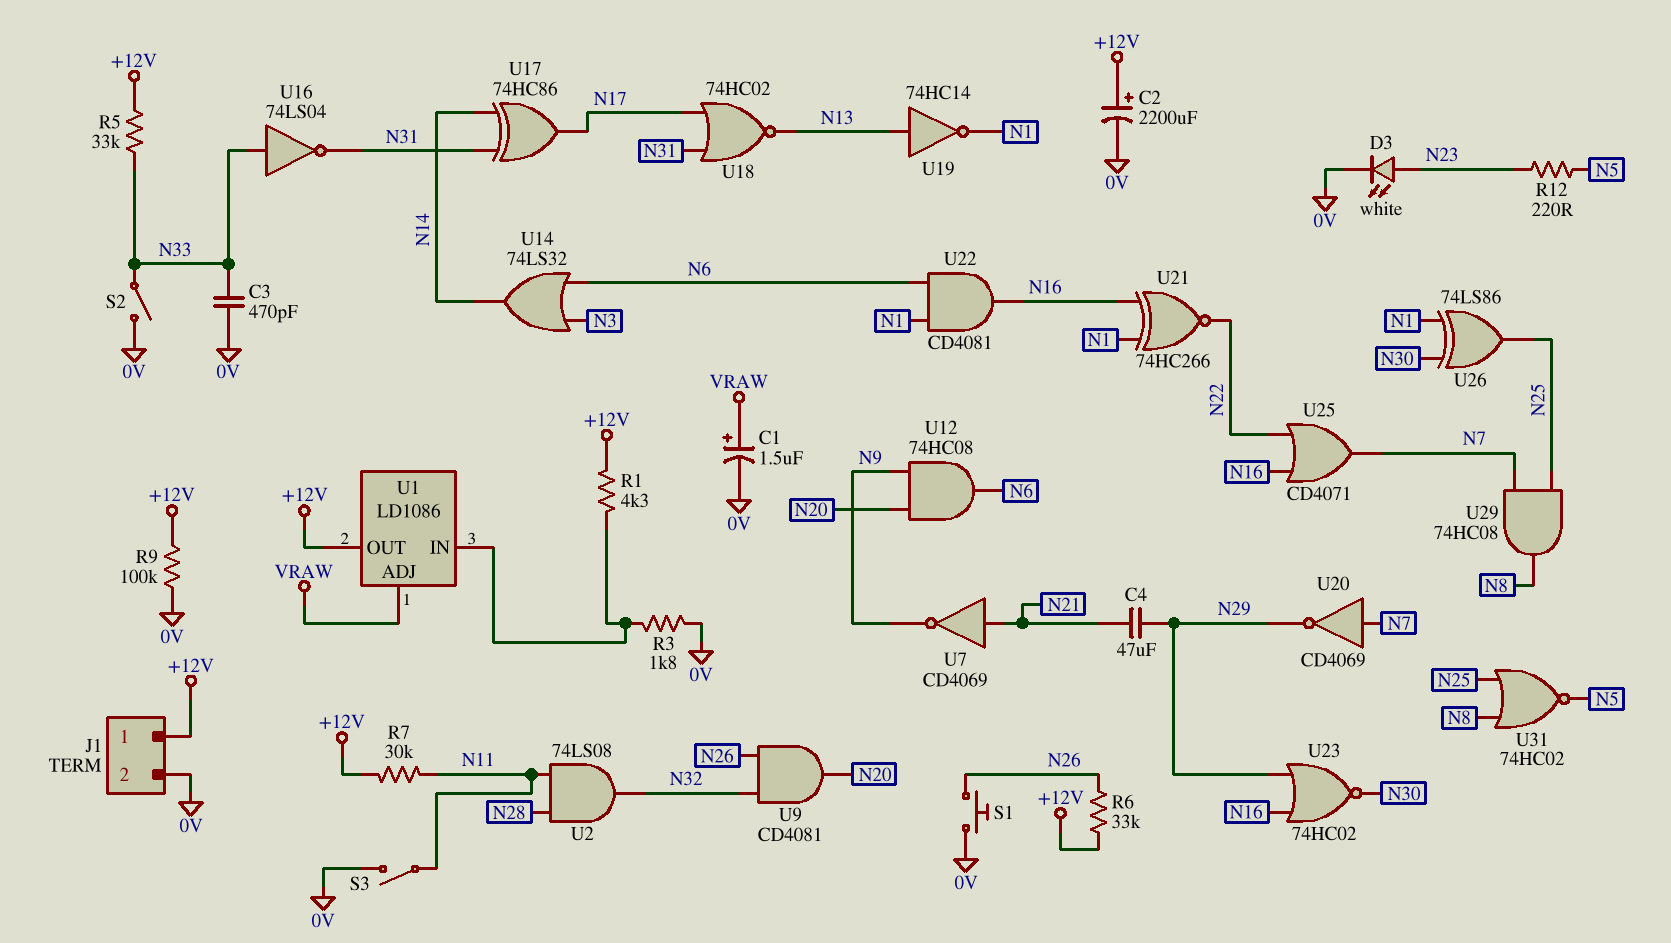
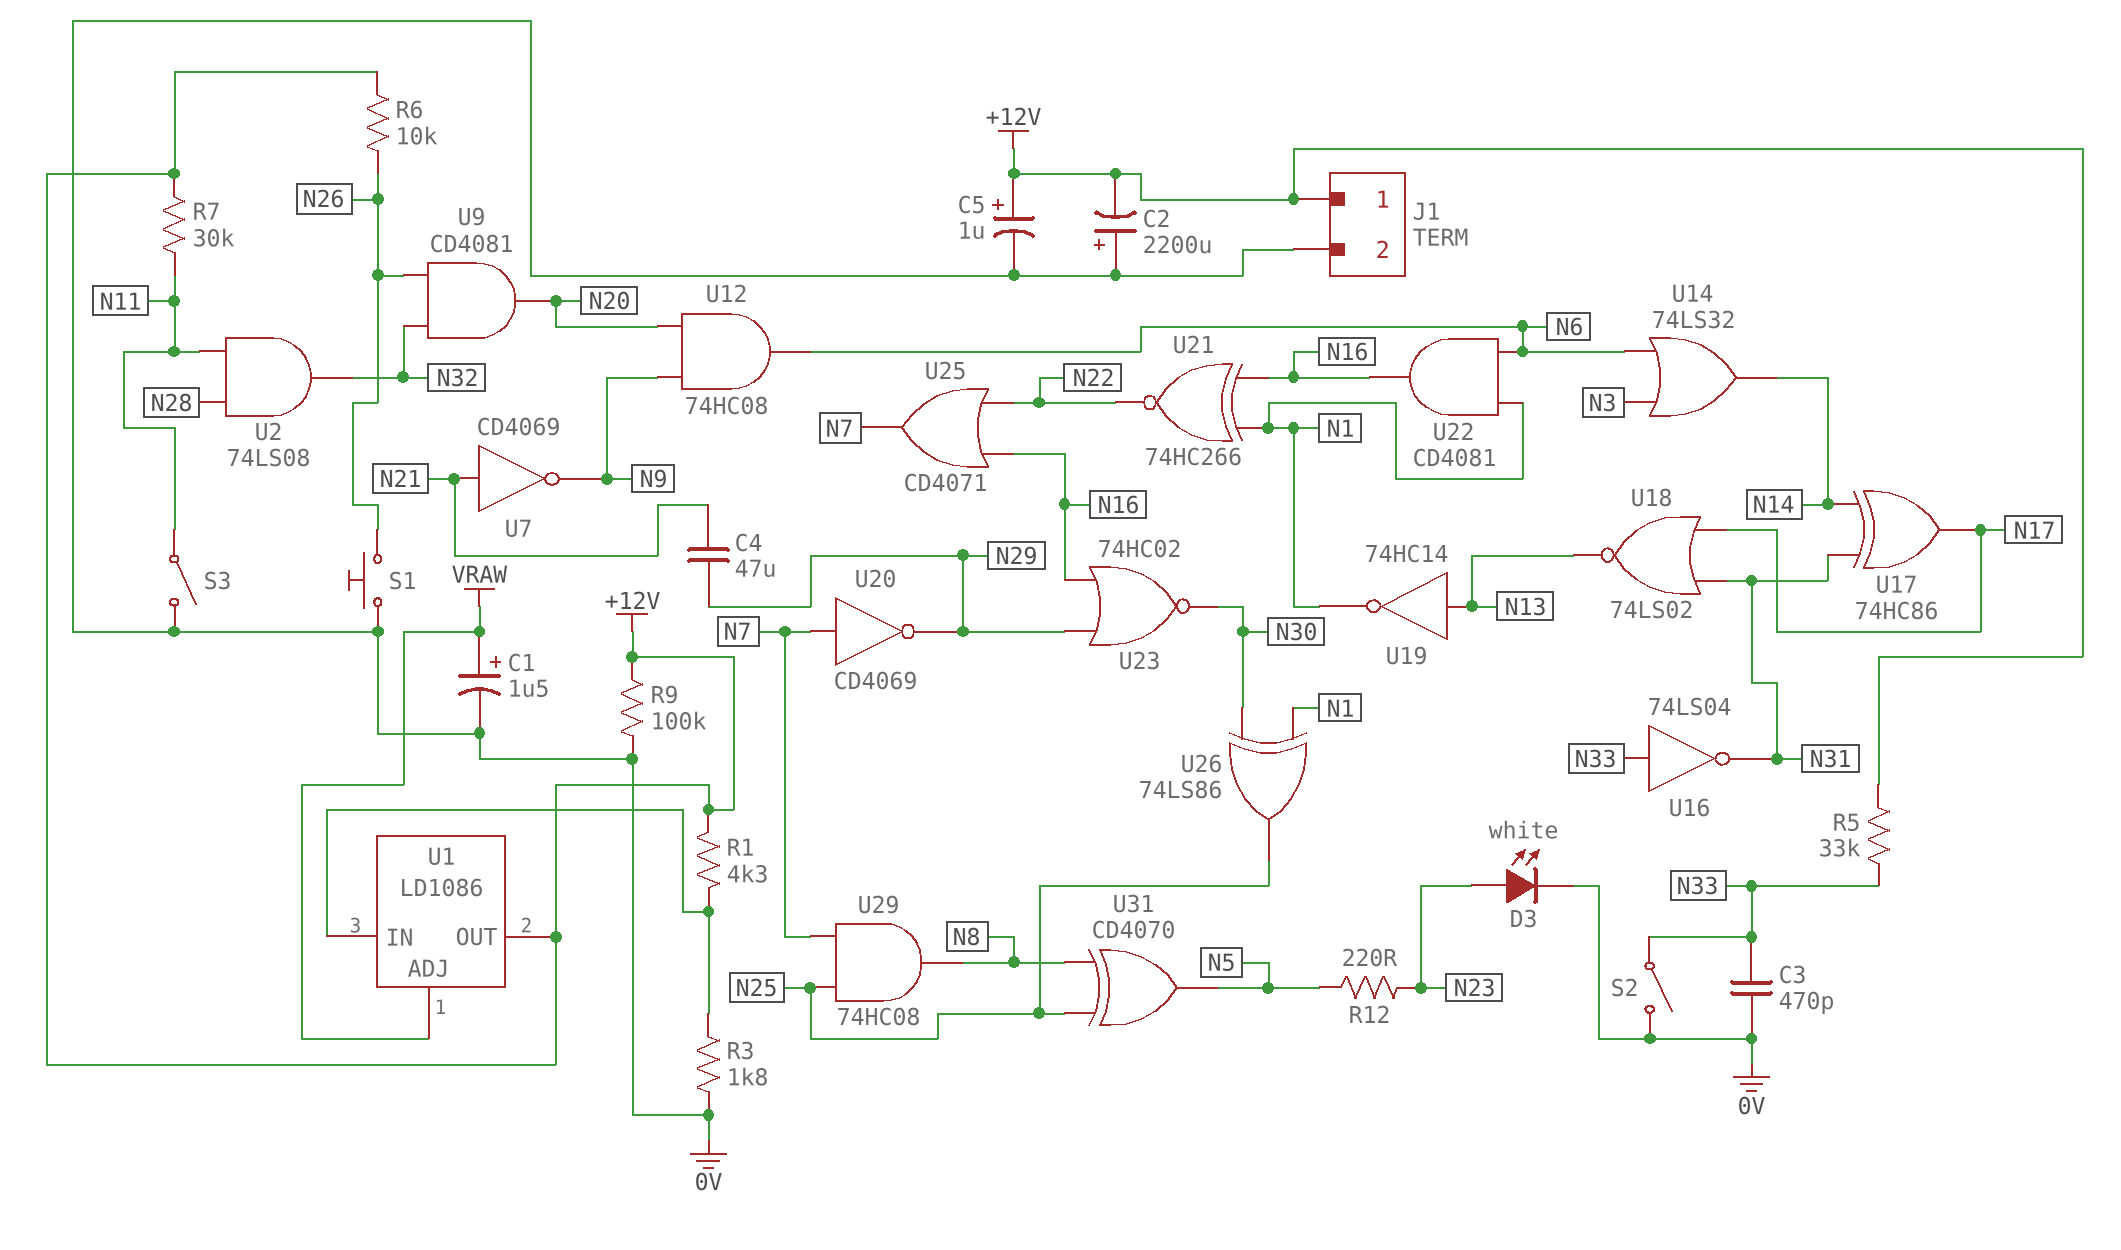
C2: 2200uF (plus +12V, minus 0V) -> 2200uF (plus 0V, minus +12V)
C5: none -> 1uF (plus +12V, minus 0V)
R6: 33k (+12V, N26) -> 10k (+12V, N26)
U18: NOR 74HC02 (in N17, in N31, out N13) -> NOR 74LS02 (in N17, in N31, out N13)
U31: NOR 74HC02 (in N8, in N25, out N5) -> XOR CD4070 (in N8, in N25, out N5)

